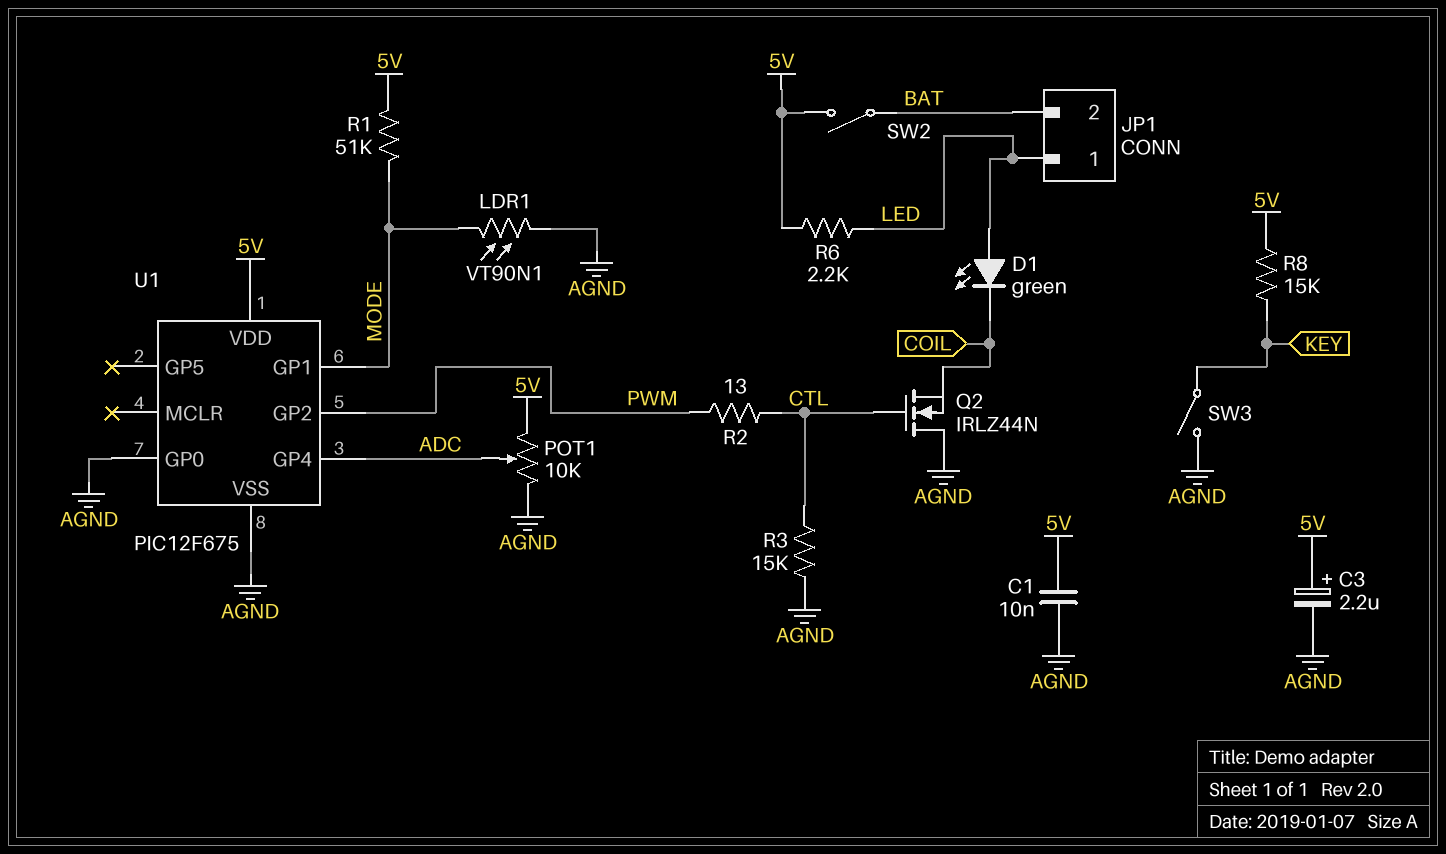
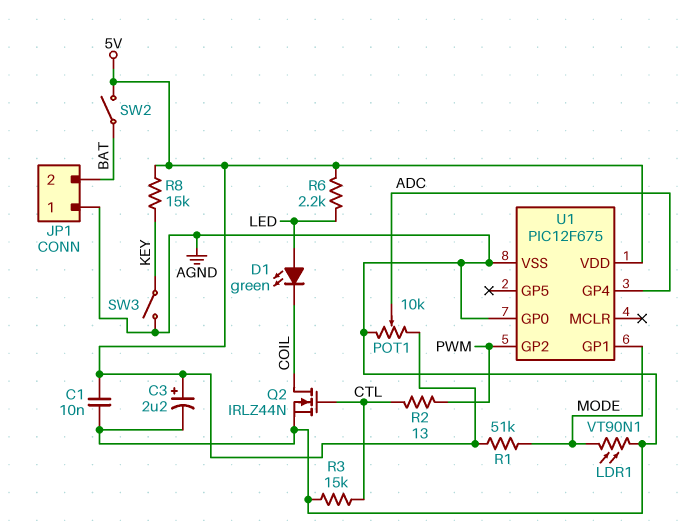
JP1 pin 1: LED -> AGND
Q2: NMOS IRLZ44N (G CTL, D AGND, S COIL) -> NMOS IRLZ44N (G CTL, D COIL, S AGND)

